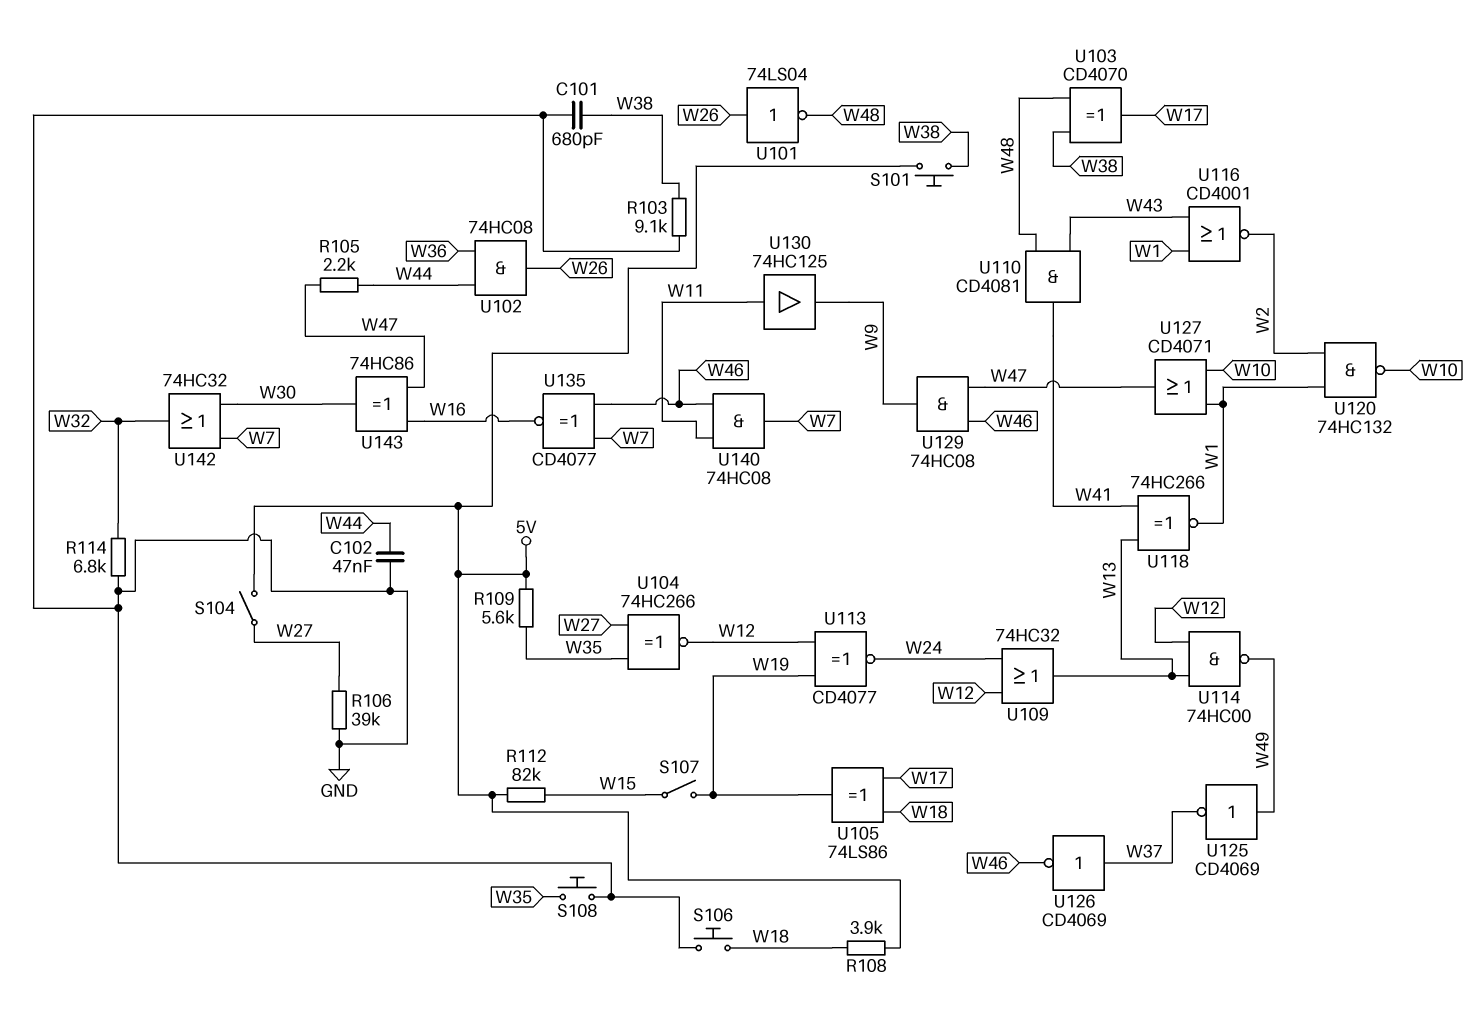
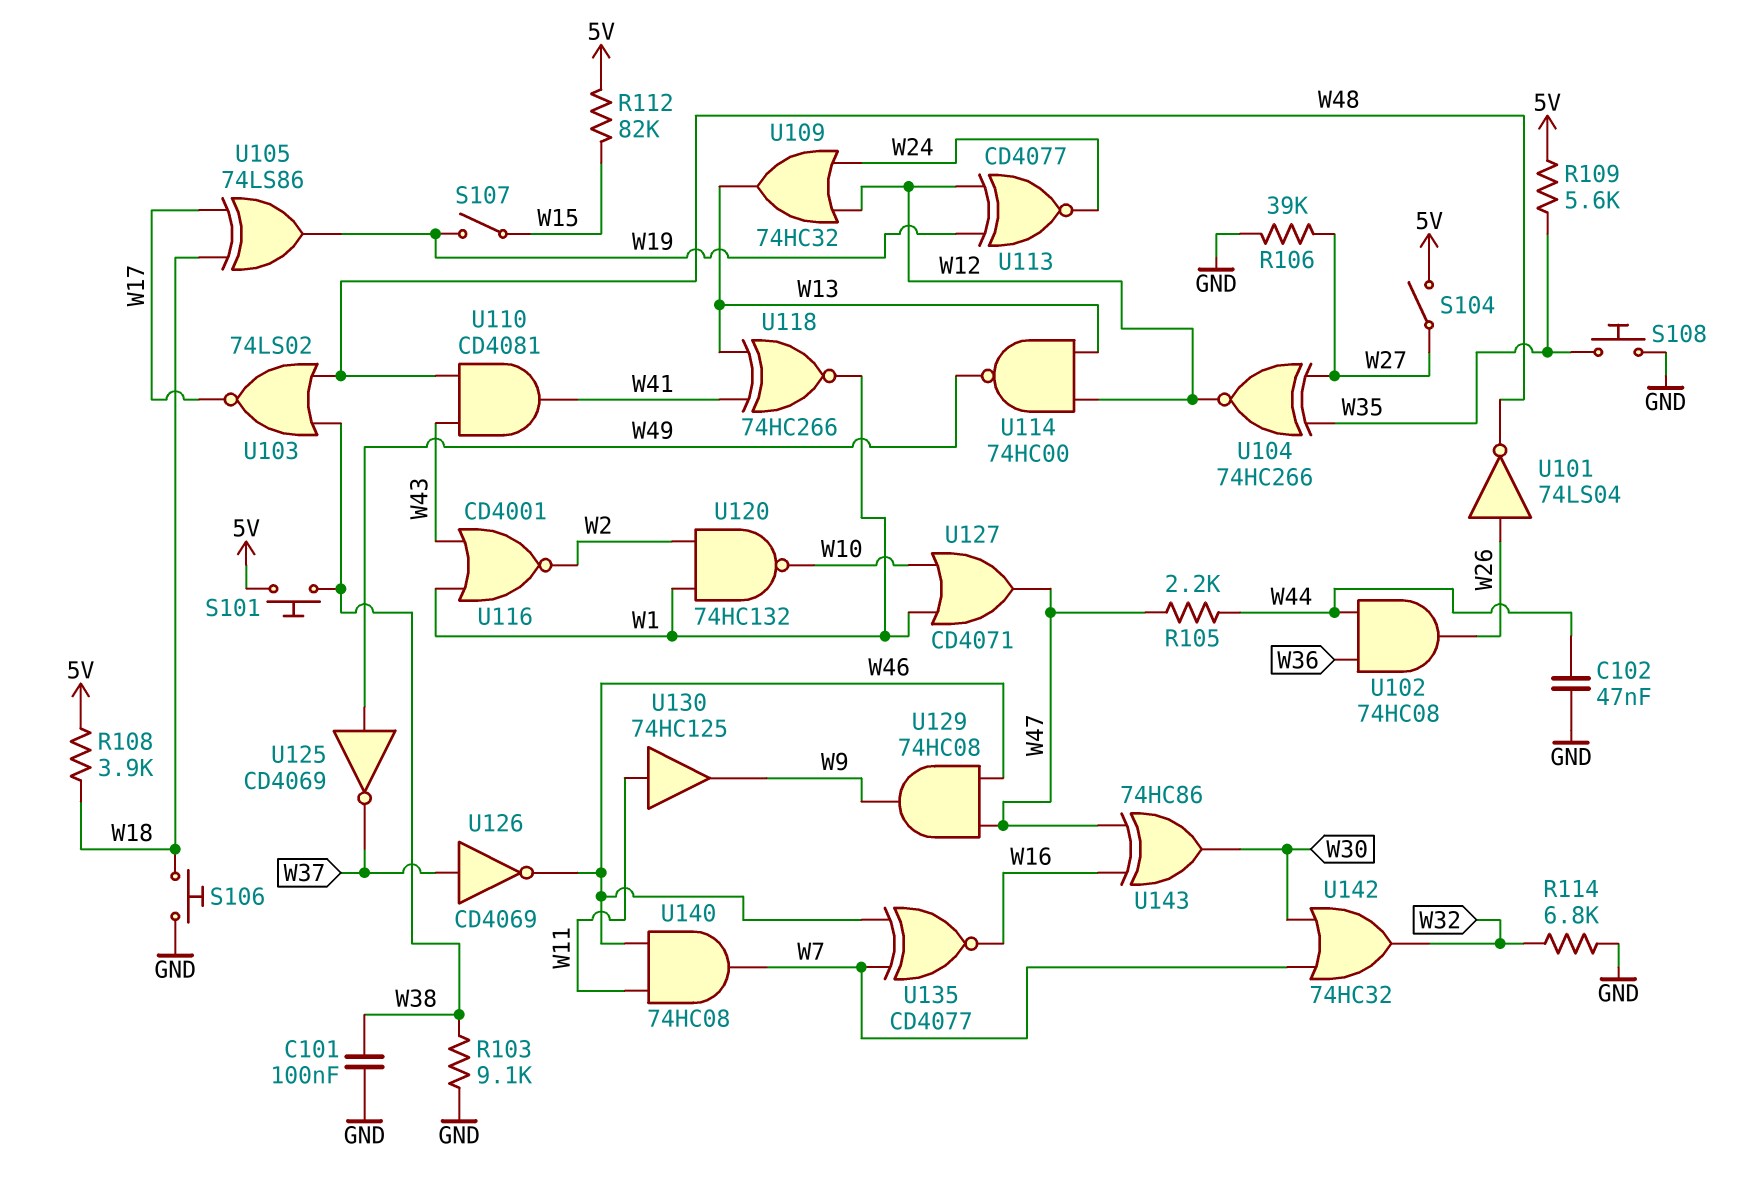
C101: 680pF (GND, W38) -> 100nF (GND, W38)
U103: XOR CD4070 (in W38, in W48, out W17) -> NOR 74LS02 (in W38, in W48, out W17)

